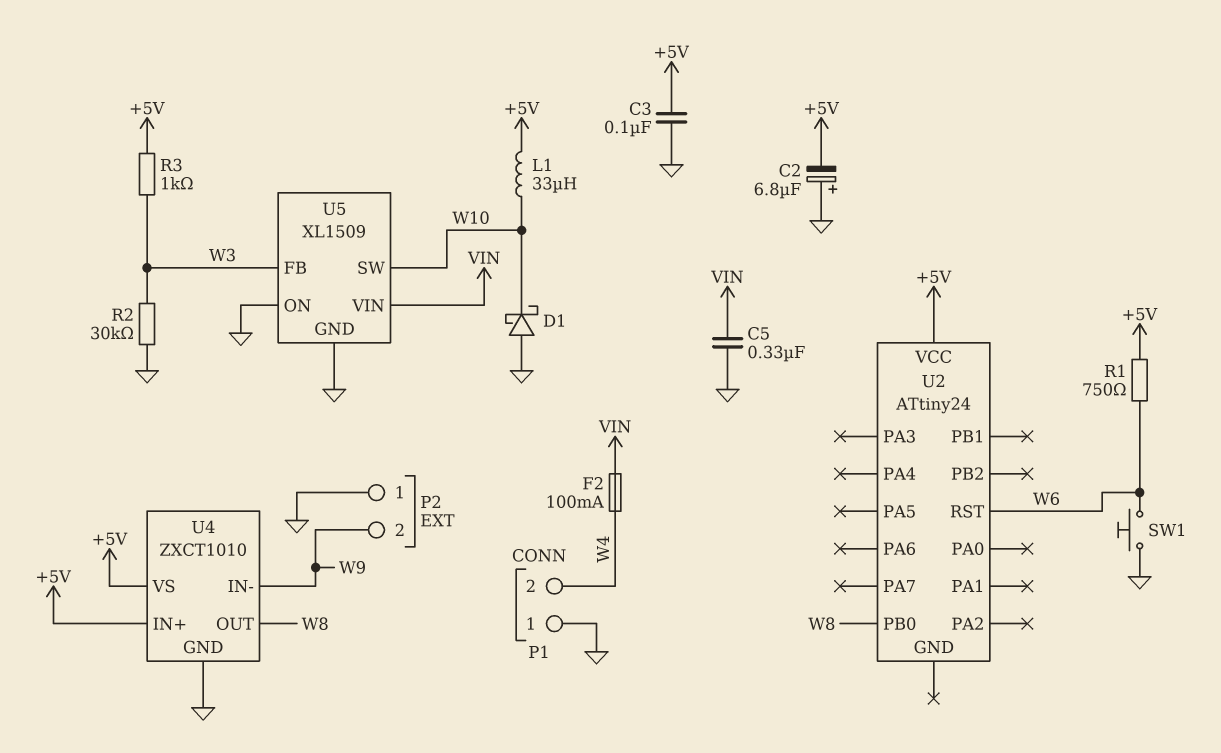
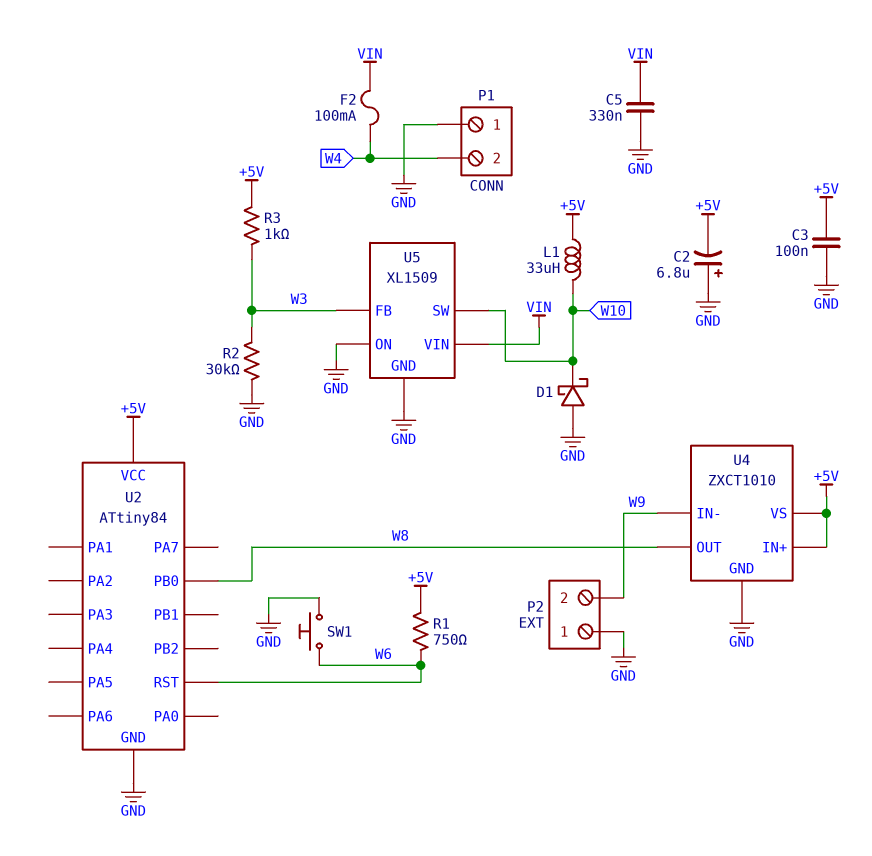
U2: ATtiny24 -> ATtiny84
U2 pin GND: none -> GND

